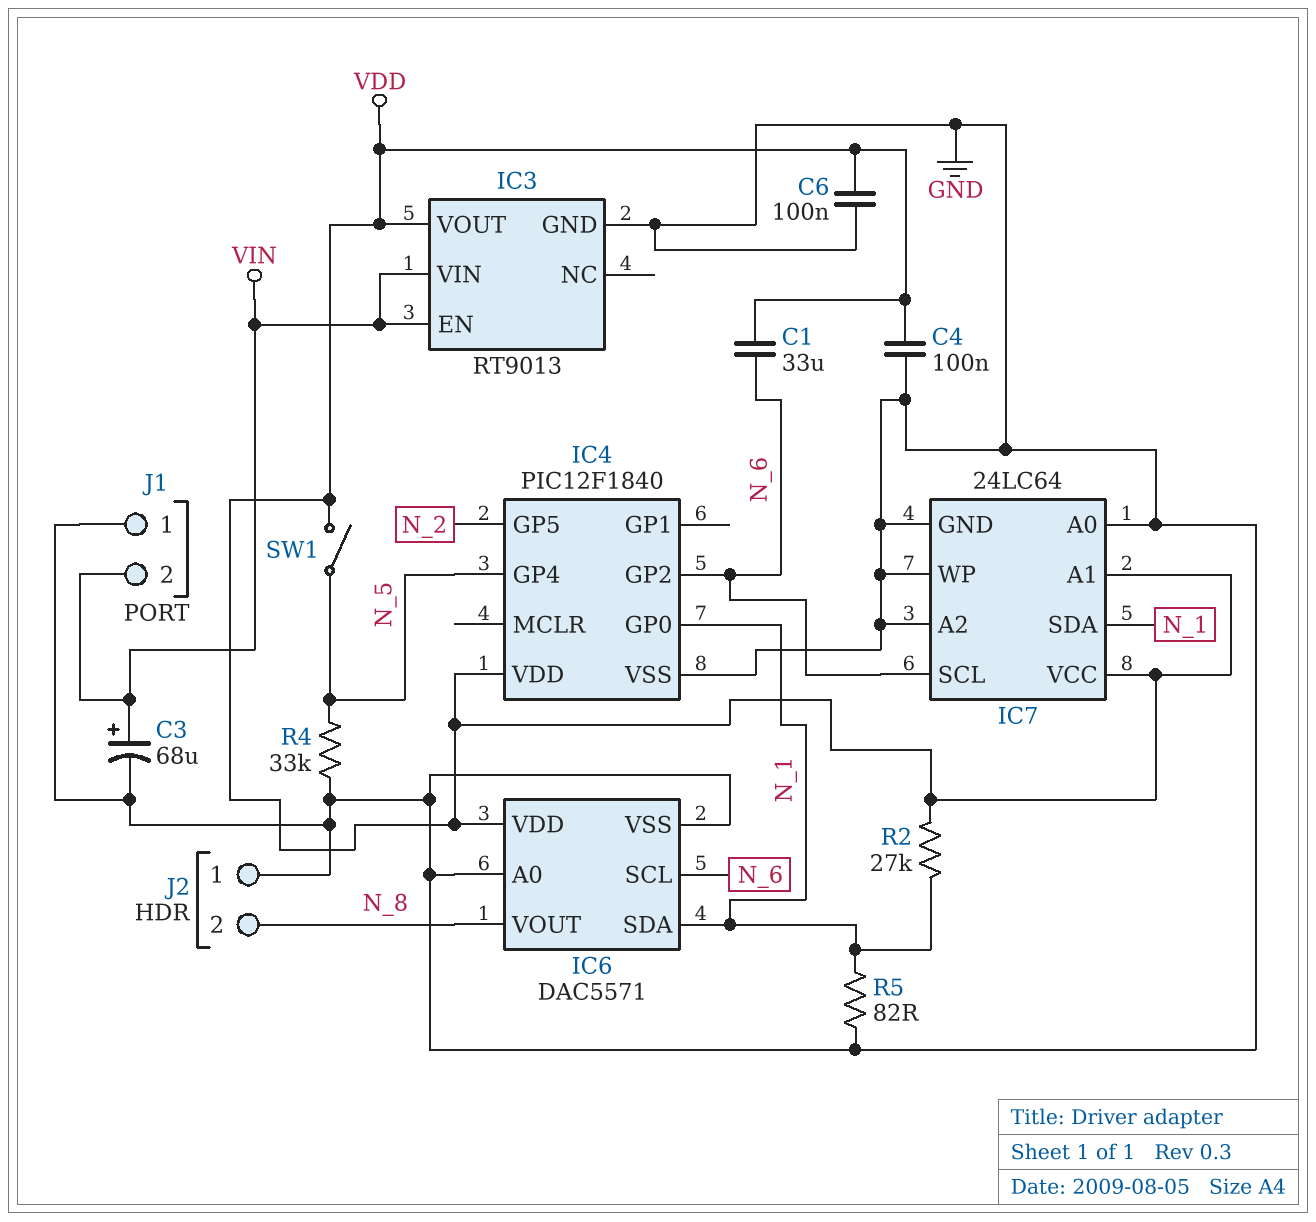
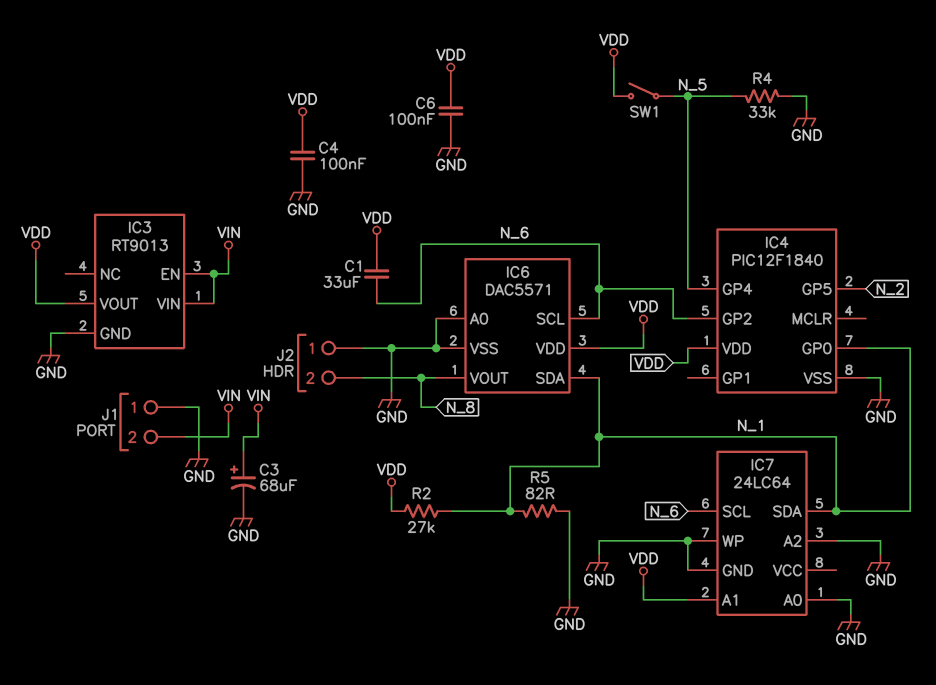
IC7 pin VCC: VDD -> none

